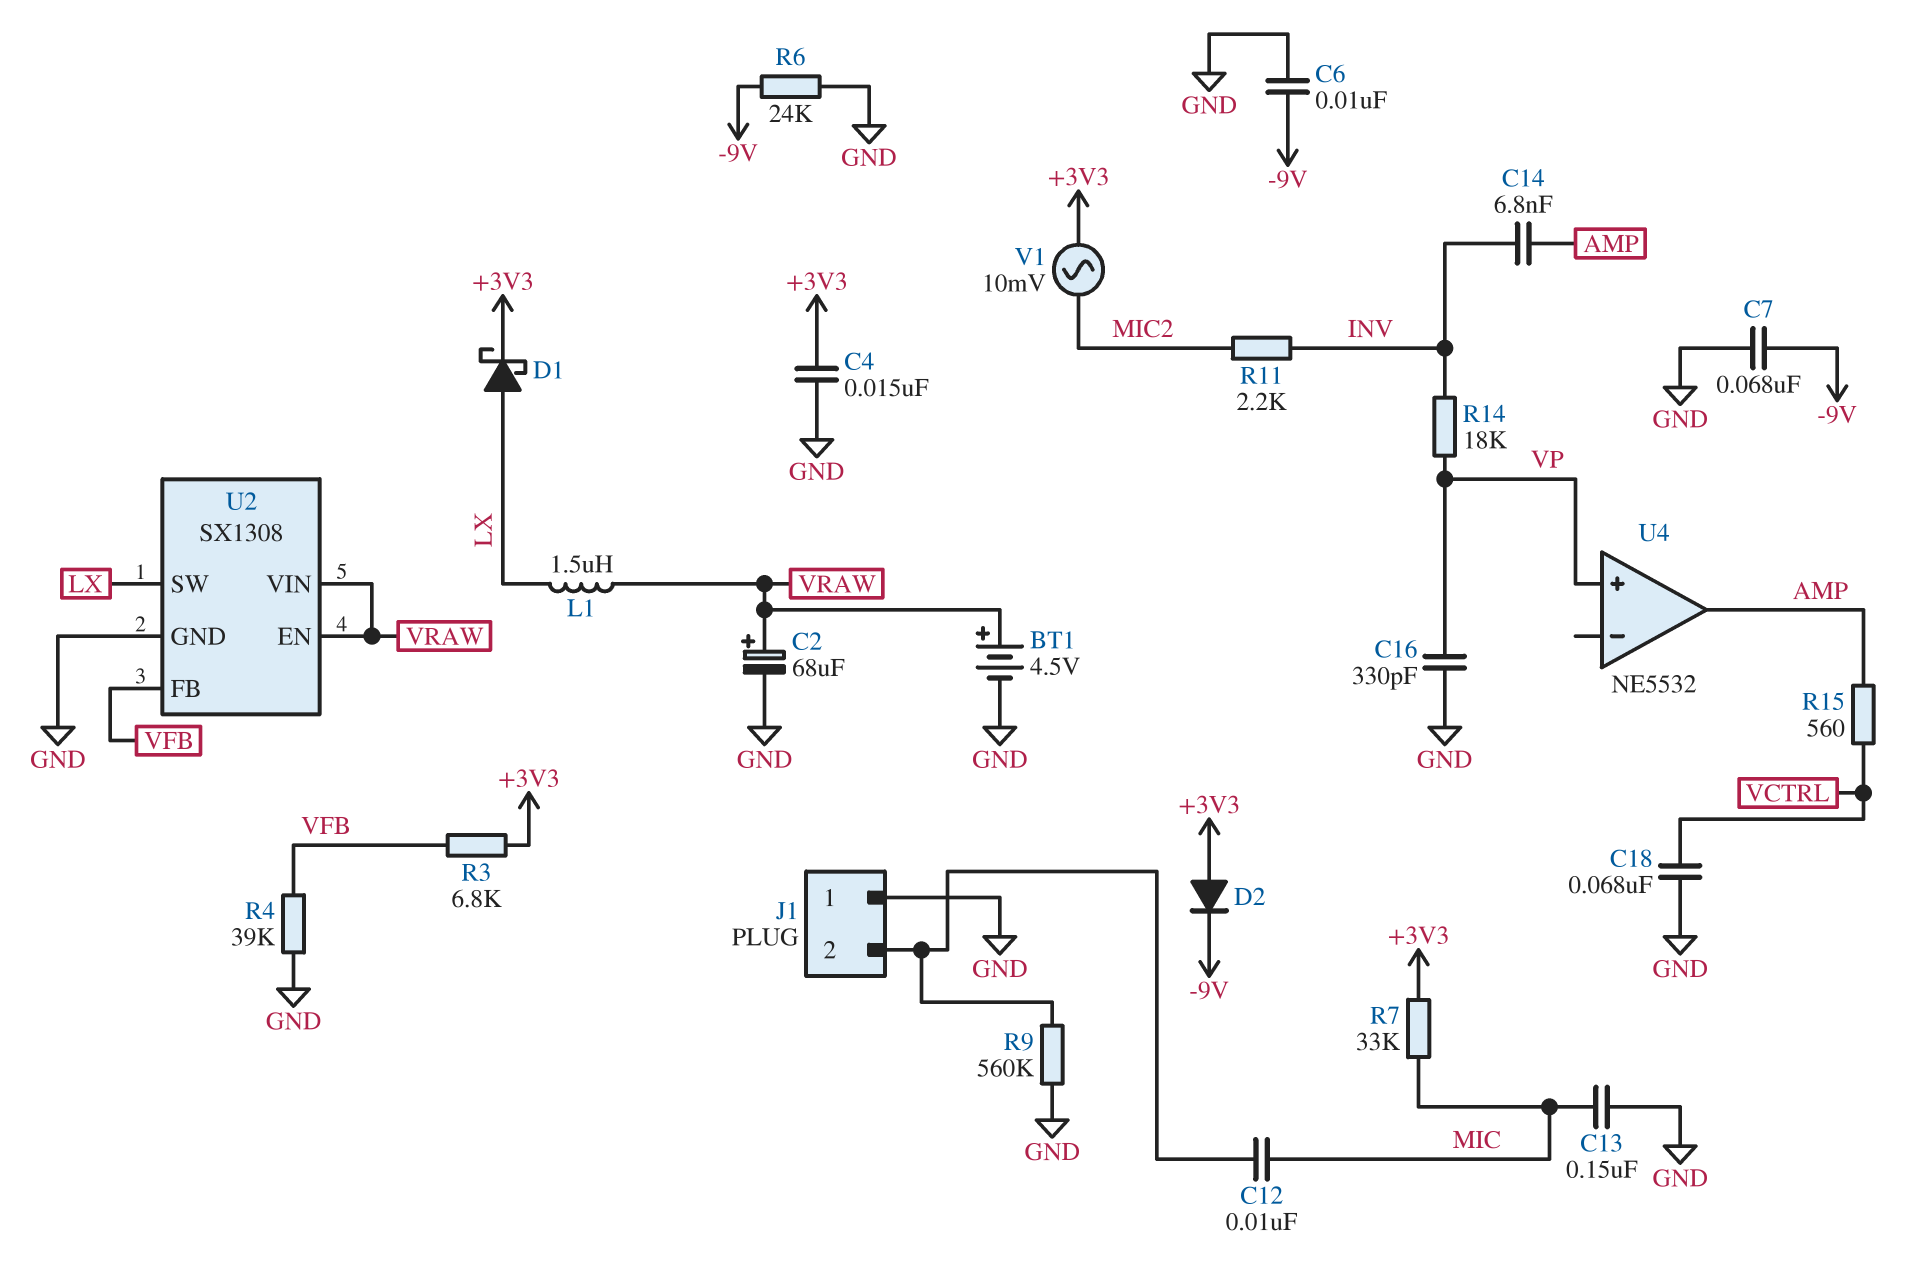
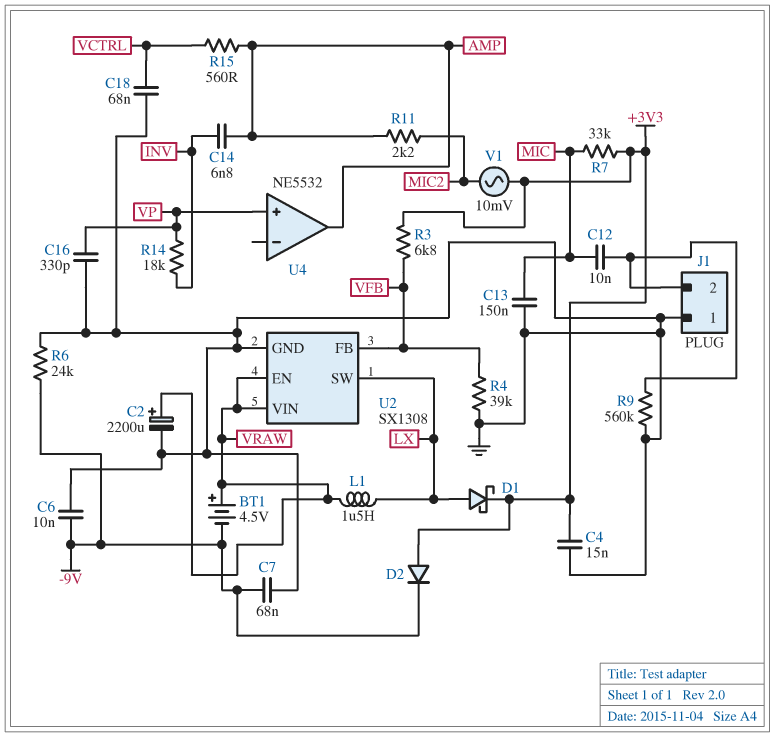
BT1: 4.5V (plus VRAW, minus GND) -> 4.5V (plus VRAW, minus -9V)
C2: 68uF (plus VRAW, minus GND) -> 2200uF (plus VRAW, minus GND)
R11: 2.2k (INV, MIC2) -> 2.2k (AMP, MIC2)

